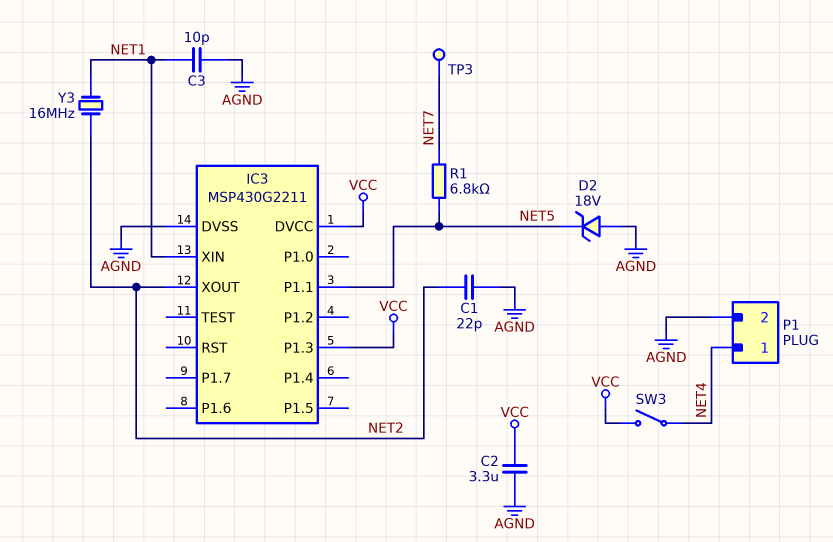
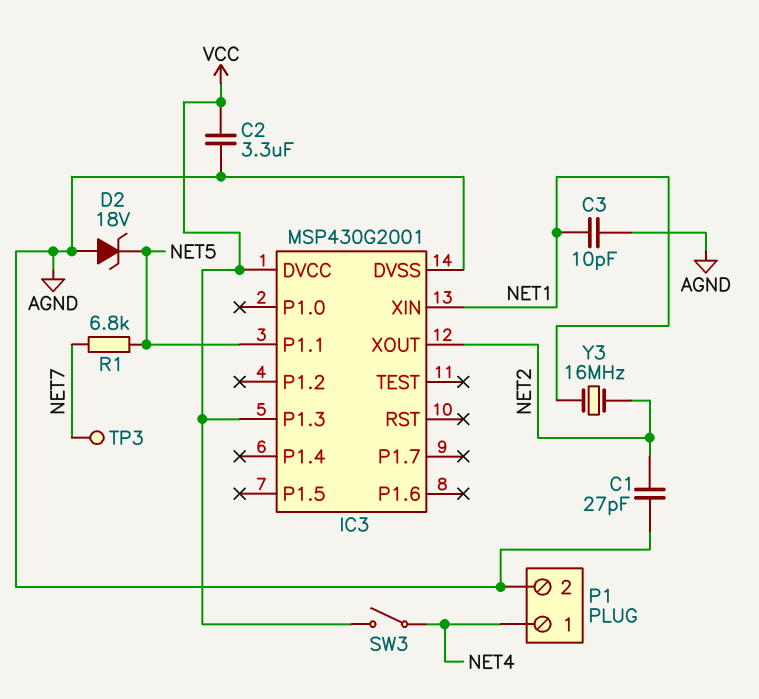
C1: 22pF (AGND, NET2) -> 27pF (AGND, NET2)
IC3: MSP430G2211 -> MSP430G2001

